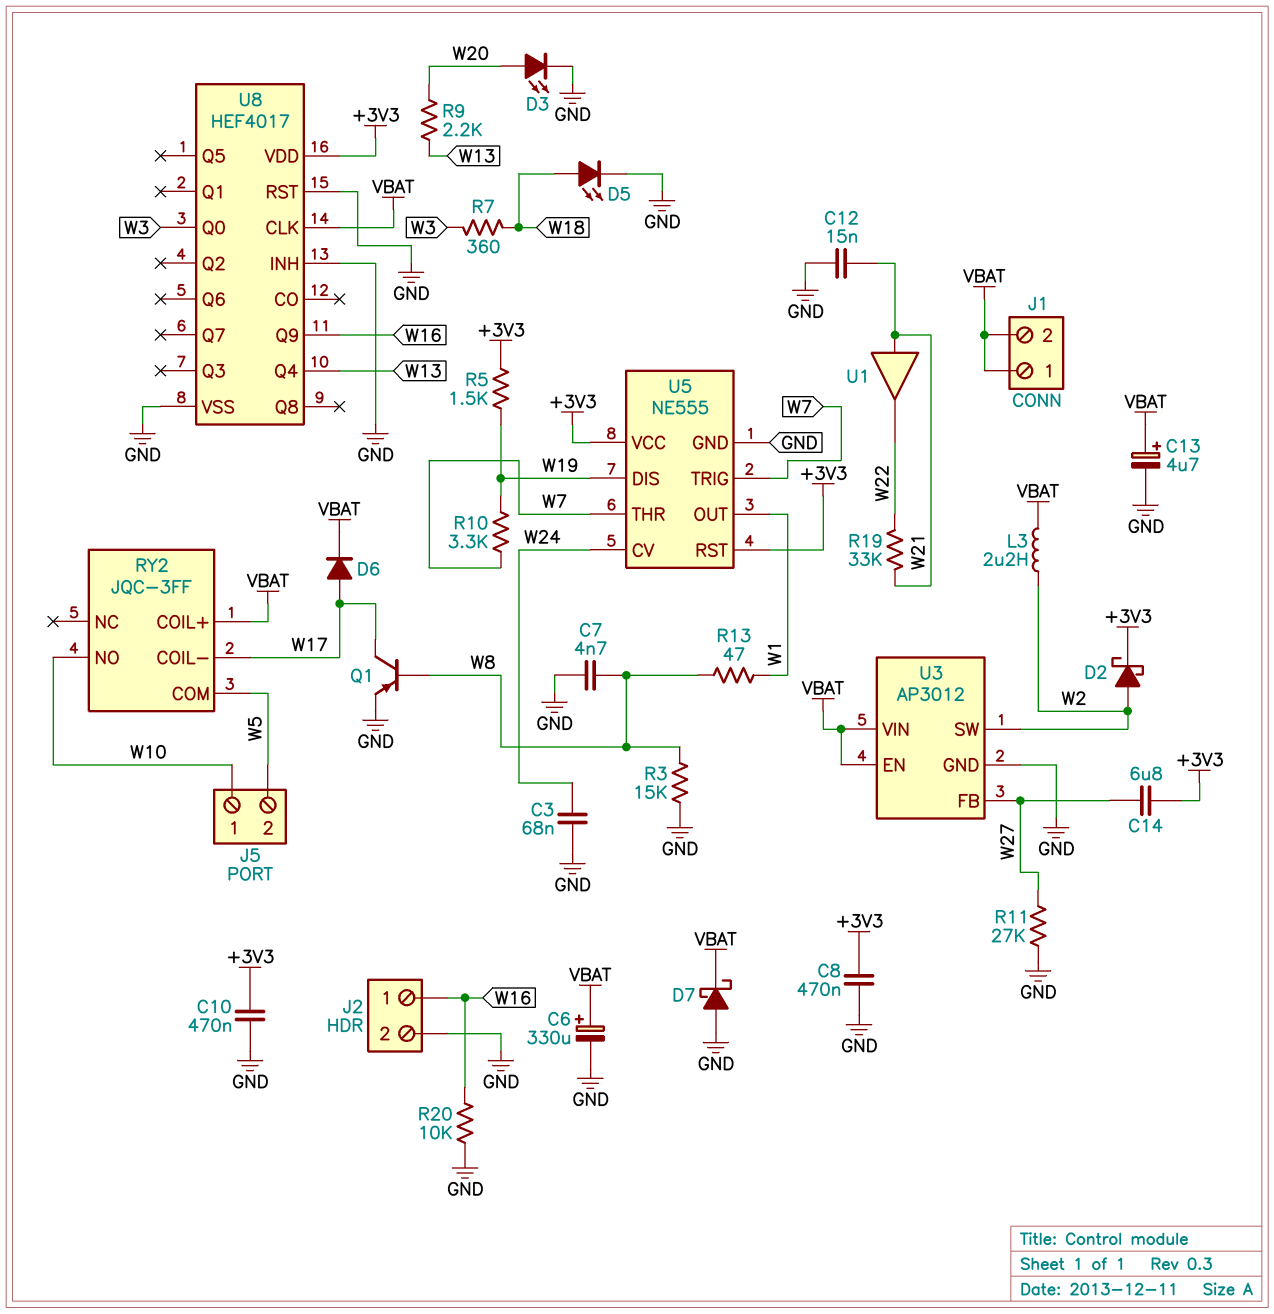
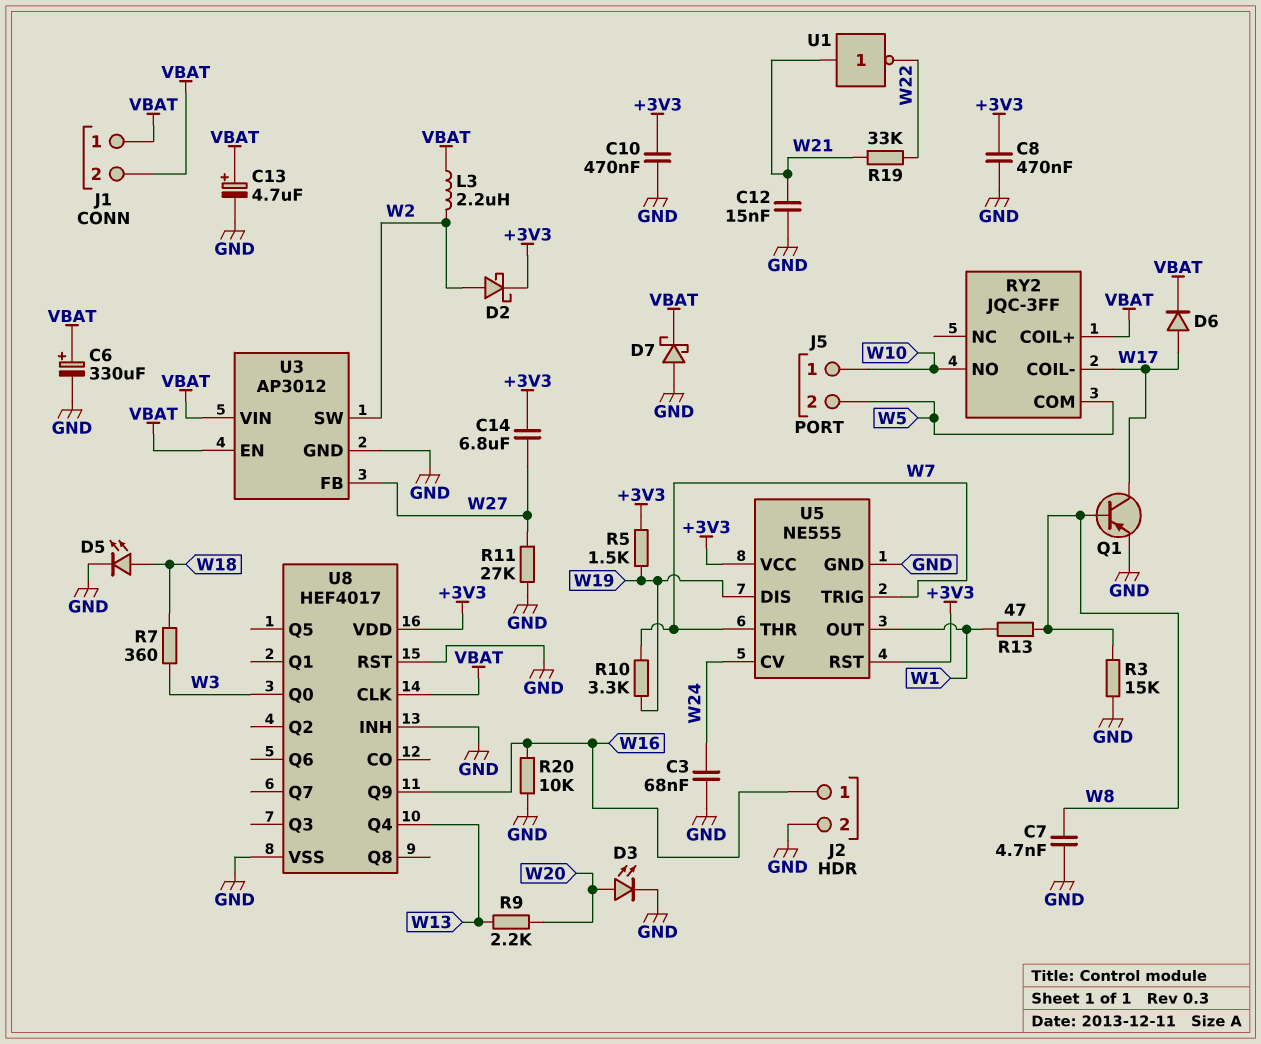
U1: buffer (in W21, out W22) -> NOT (in W21, out W22)

